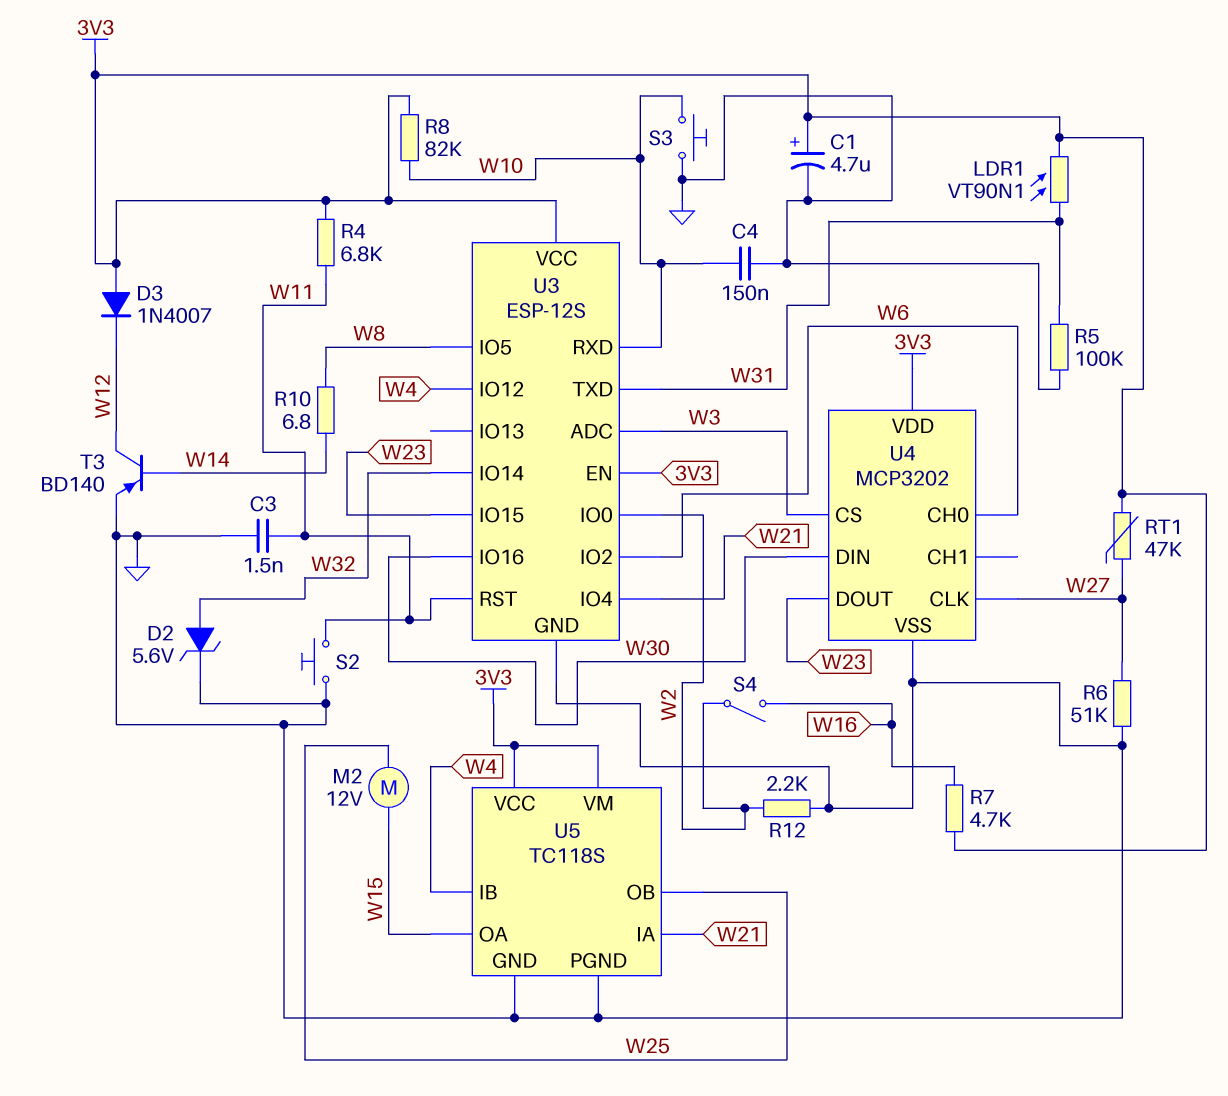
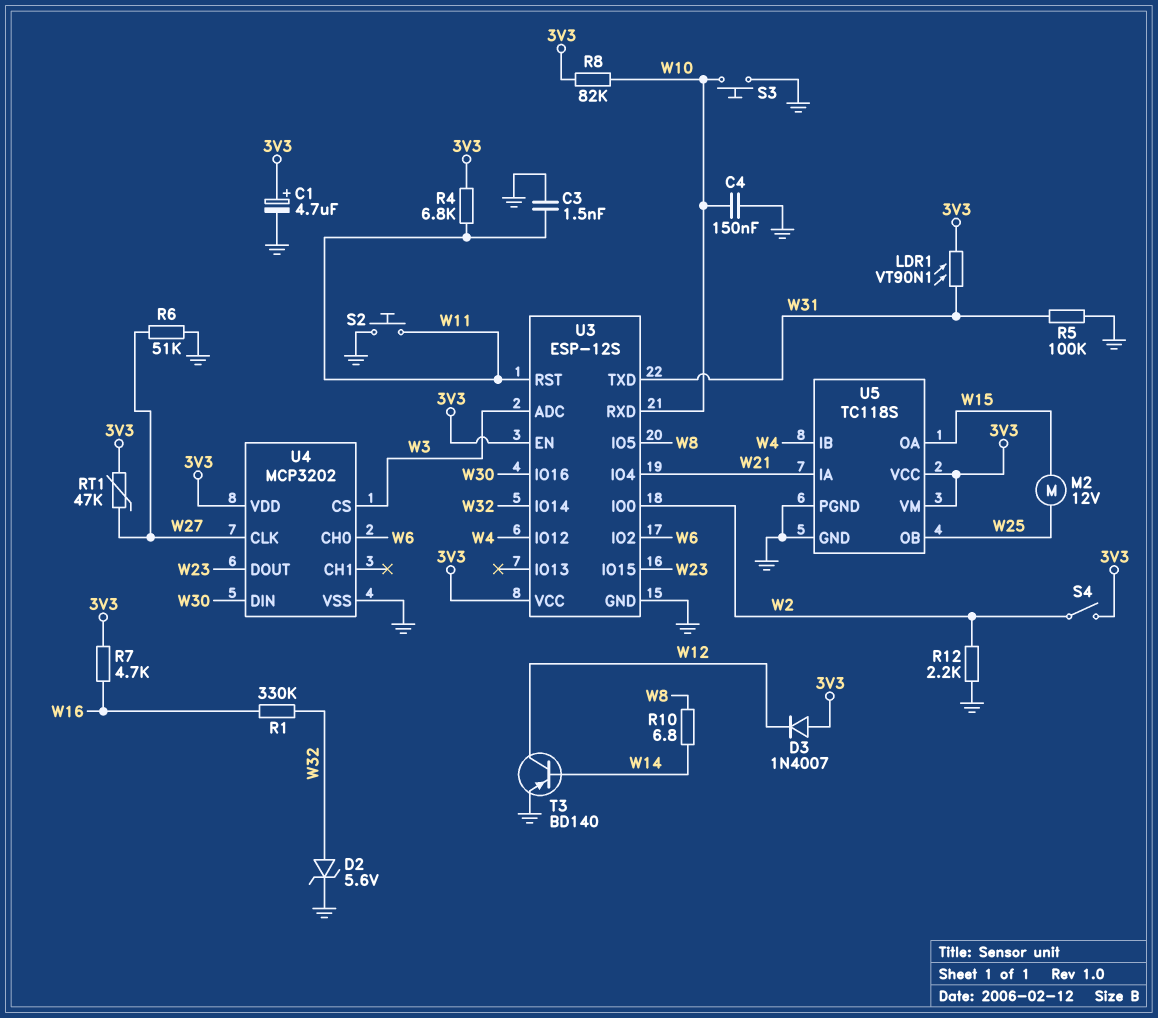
R1: none -> 330k (W16, W32)
S4: switch (W2, W16) -> switch (3V3, W2)

